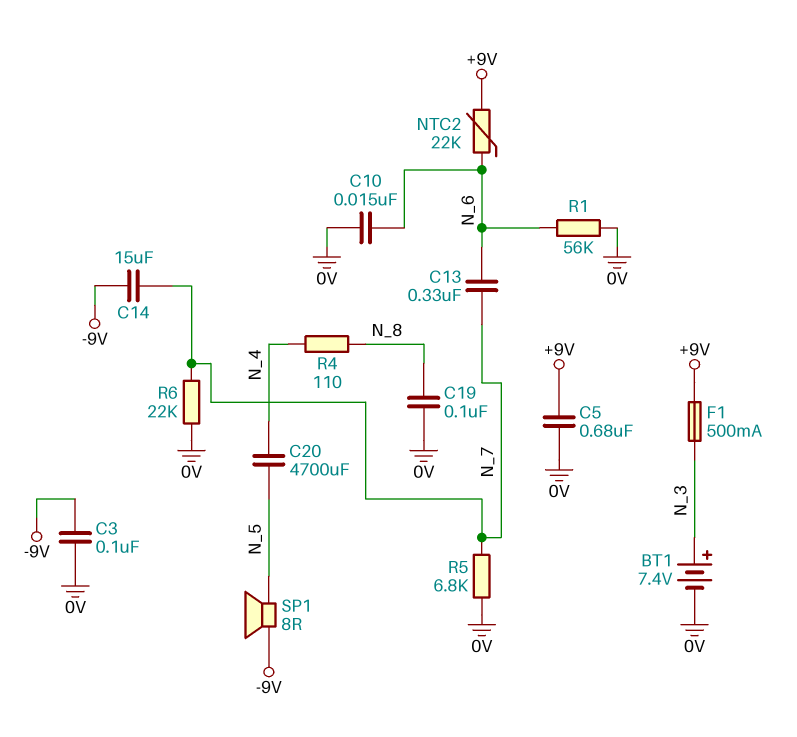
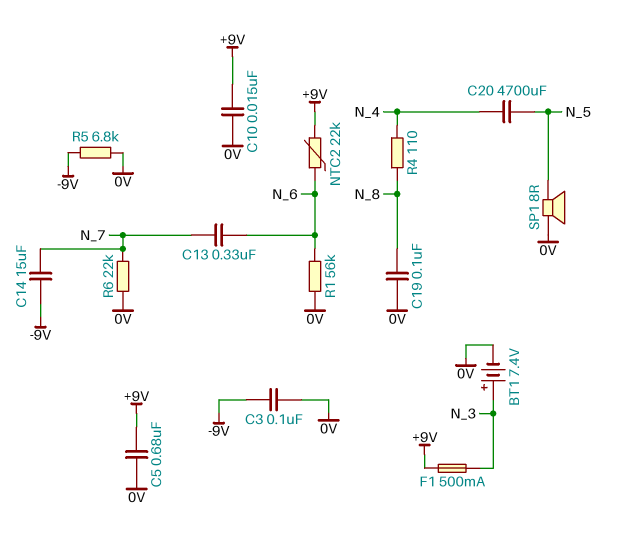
C10: 15nF (0V, N_6) -> 15nF (+9V, 0V)
R5: 6.8k (0V, N_7) -> 6.8k (-9V, 0V)
SP1: speaker 8R (-9V, N_5) -> speaker 8R (0V, N_5)

